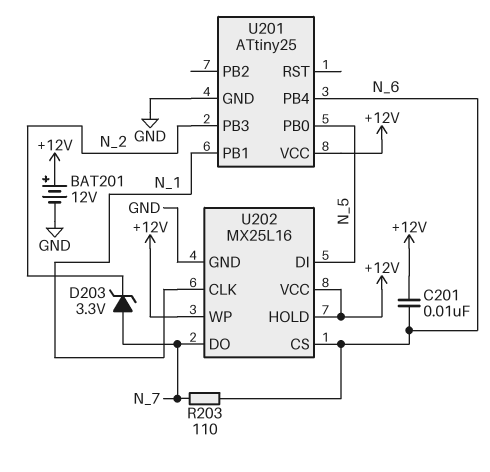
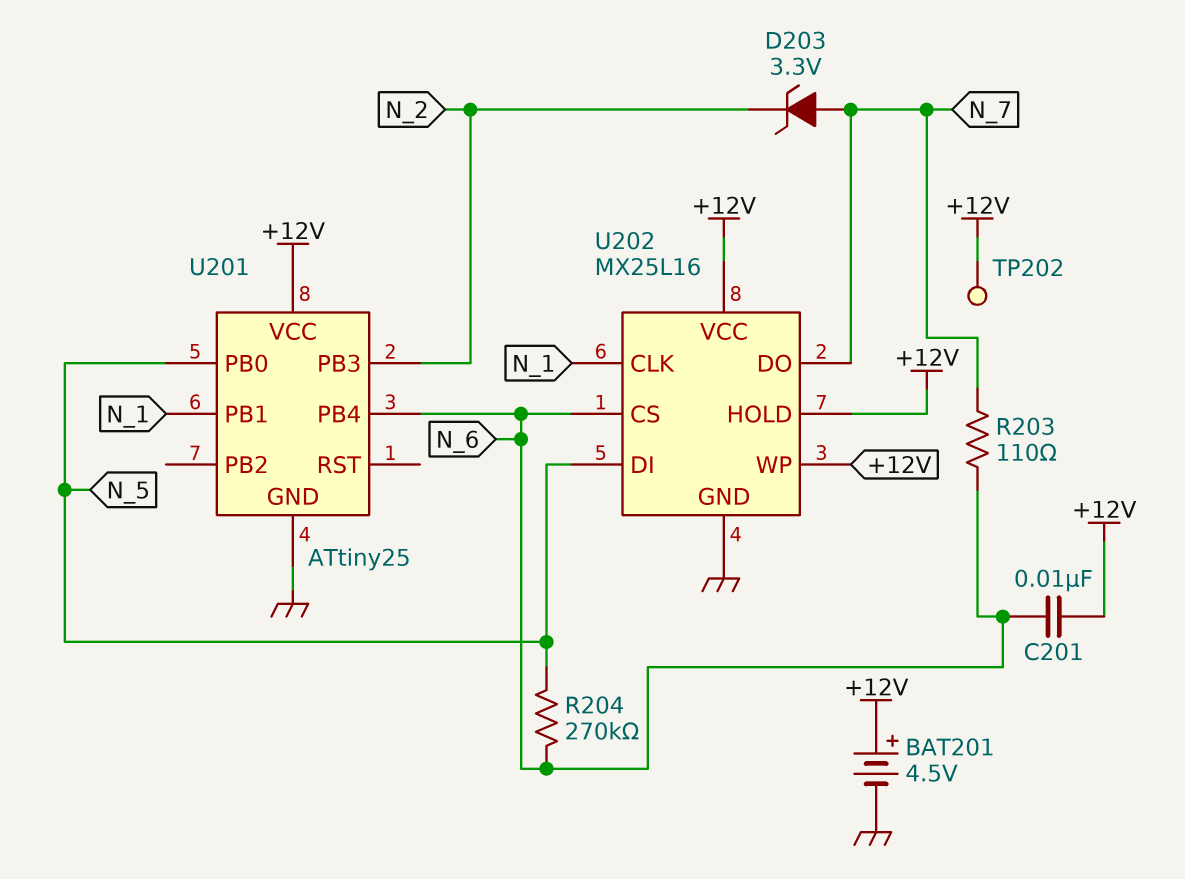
BAT201: 12V (plus +12V, minus GND) -> 4.5V (plus +12V, minus GND)
R204: none -> 270k (N_5, N_6)
TP202: none -> test point (+12V)

